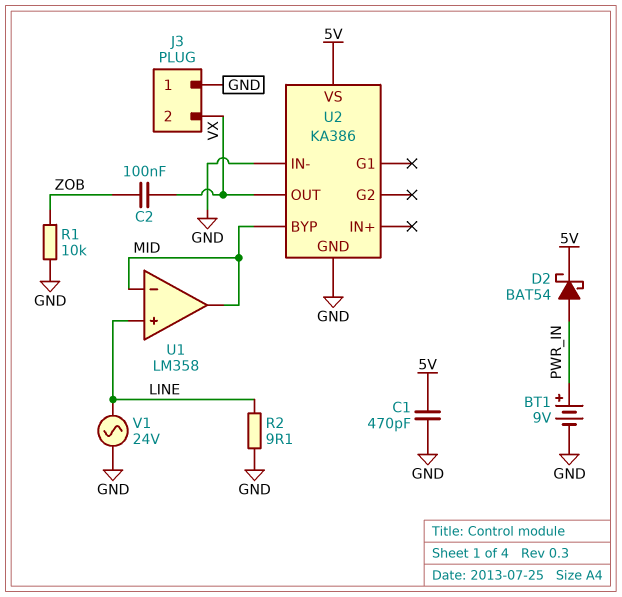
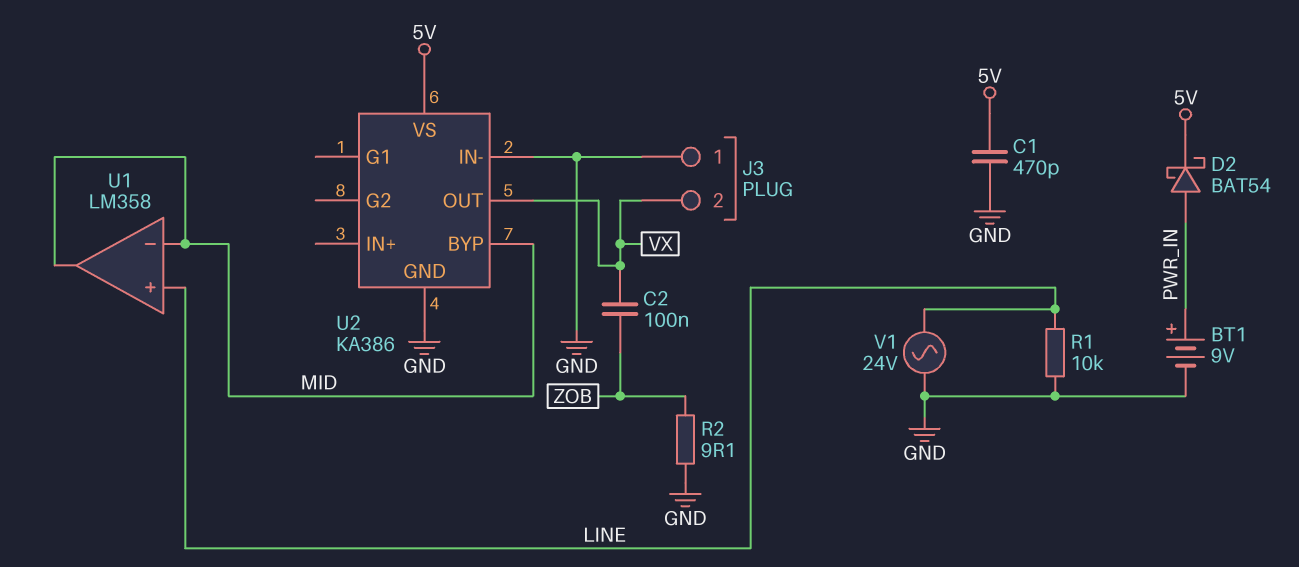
R1: 10k (GND, ZOB) -> 10k (GND, LINE)
R2: 9.1 (GND, LINE) -> 9.1 (GND, ZOB)

